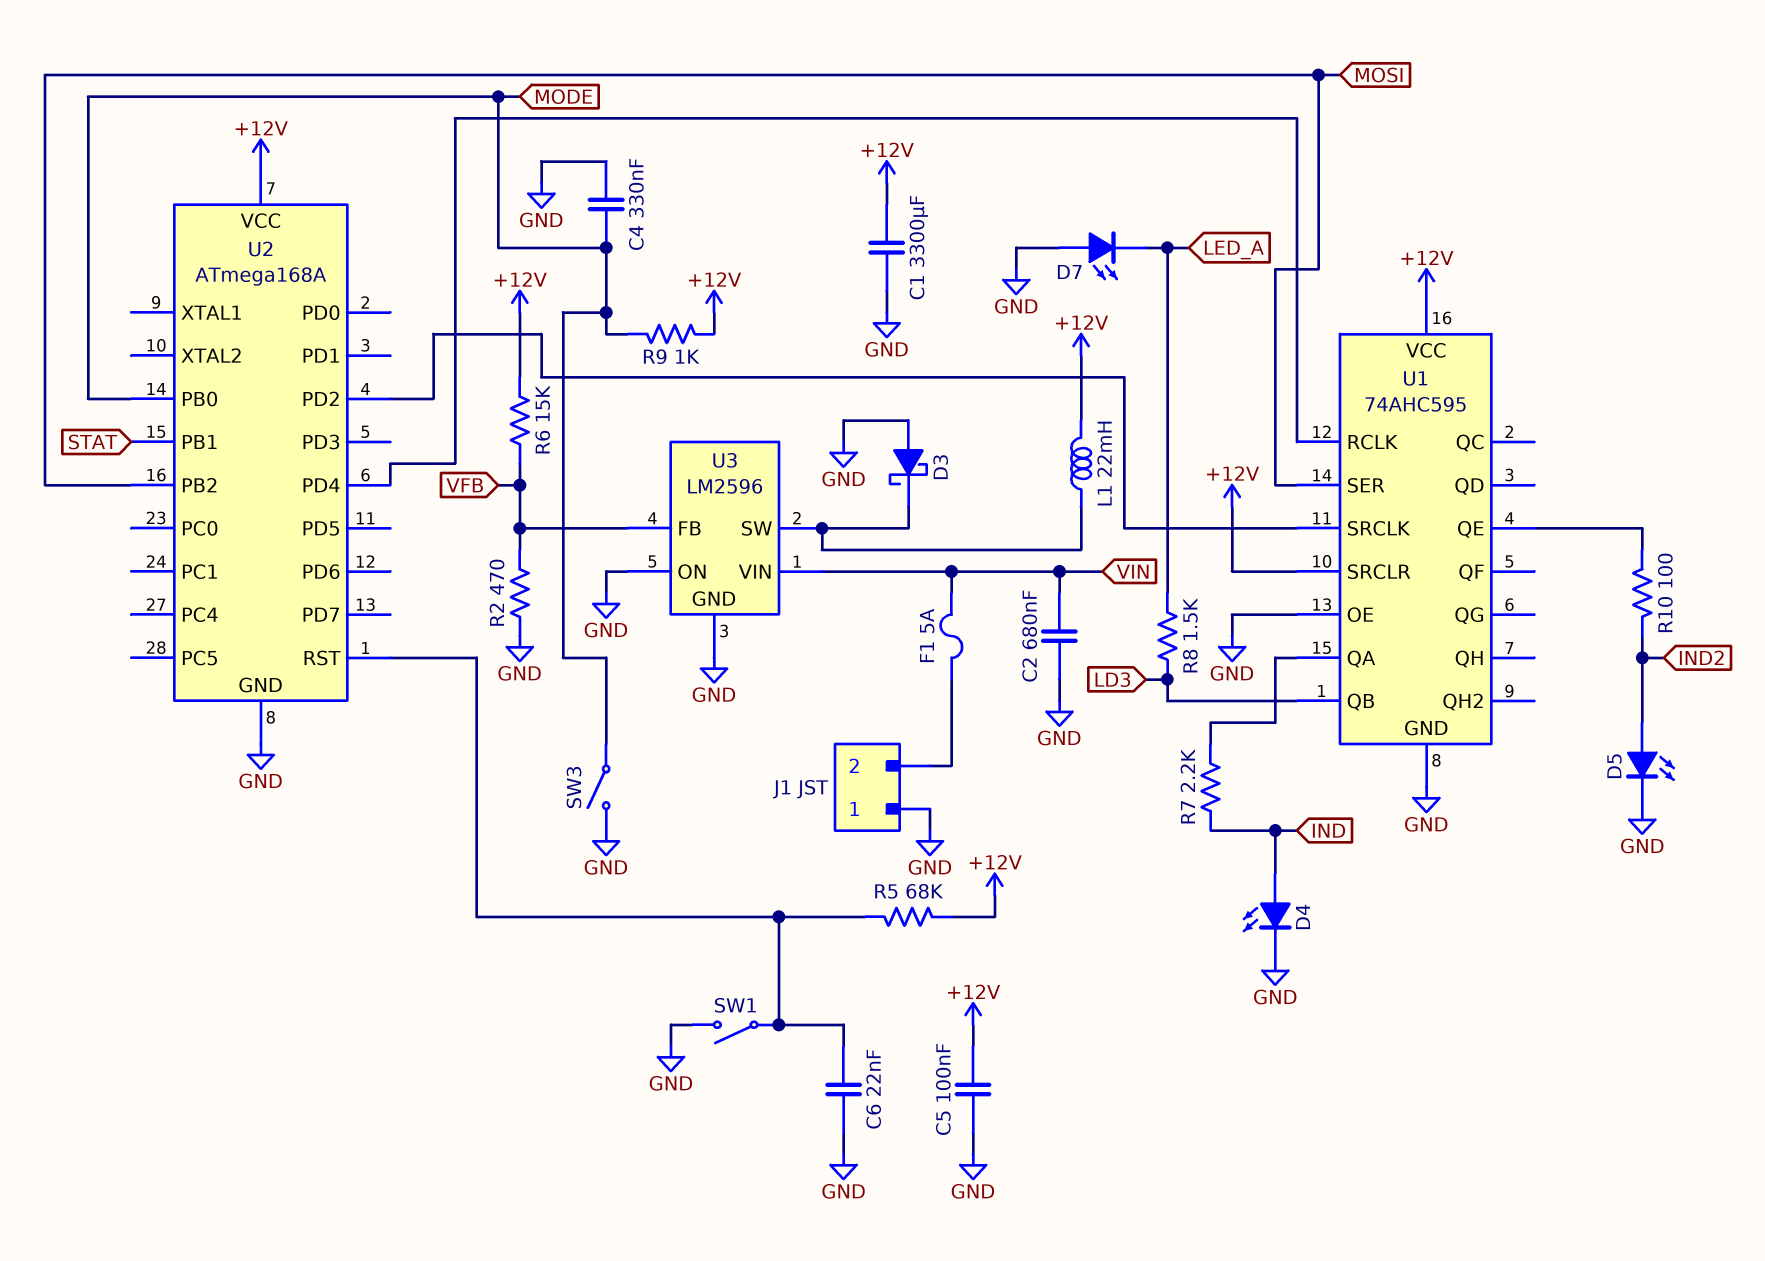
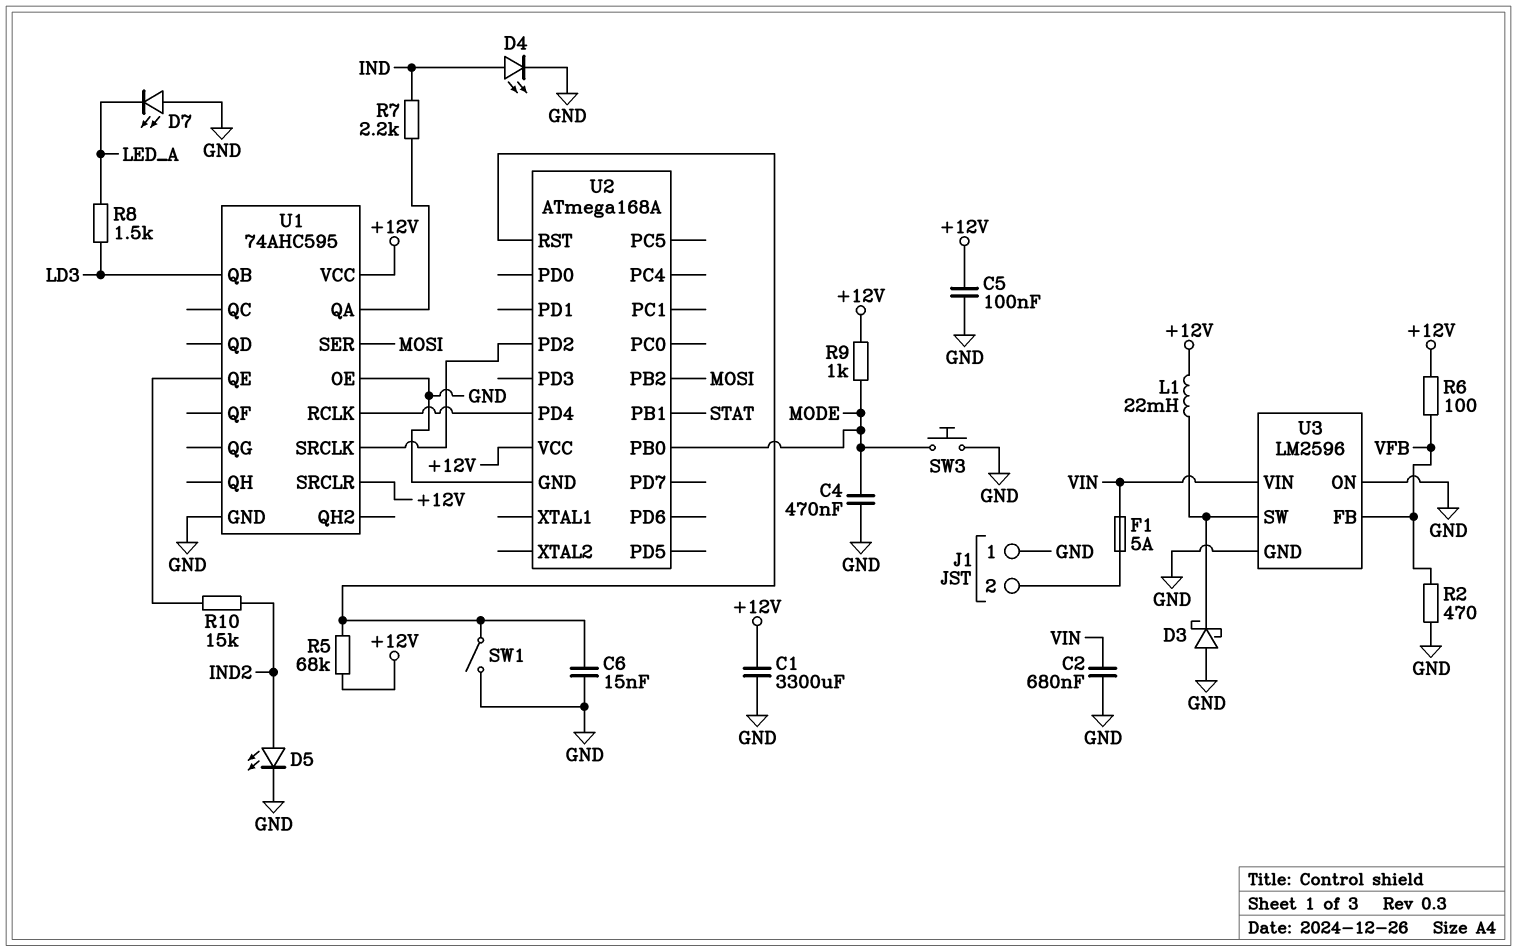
C4: 330nF (GND, MODE) -> 470nF (GND, MODE)
C6: 22nF (GND, U2/RST) -> 15nF (GND, U2/RST)
R6: 15k (+12V, VFB) -> 100 (+12V, VFB)
R10: 100 (IND2, U1/QE) -> 15k (IND2, U1/QE)
SW3: switch (GND, MODE) -> button (GND, MODE)

